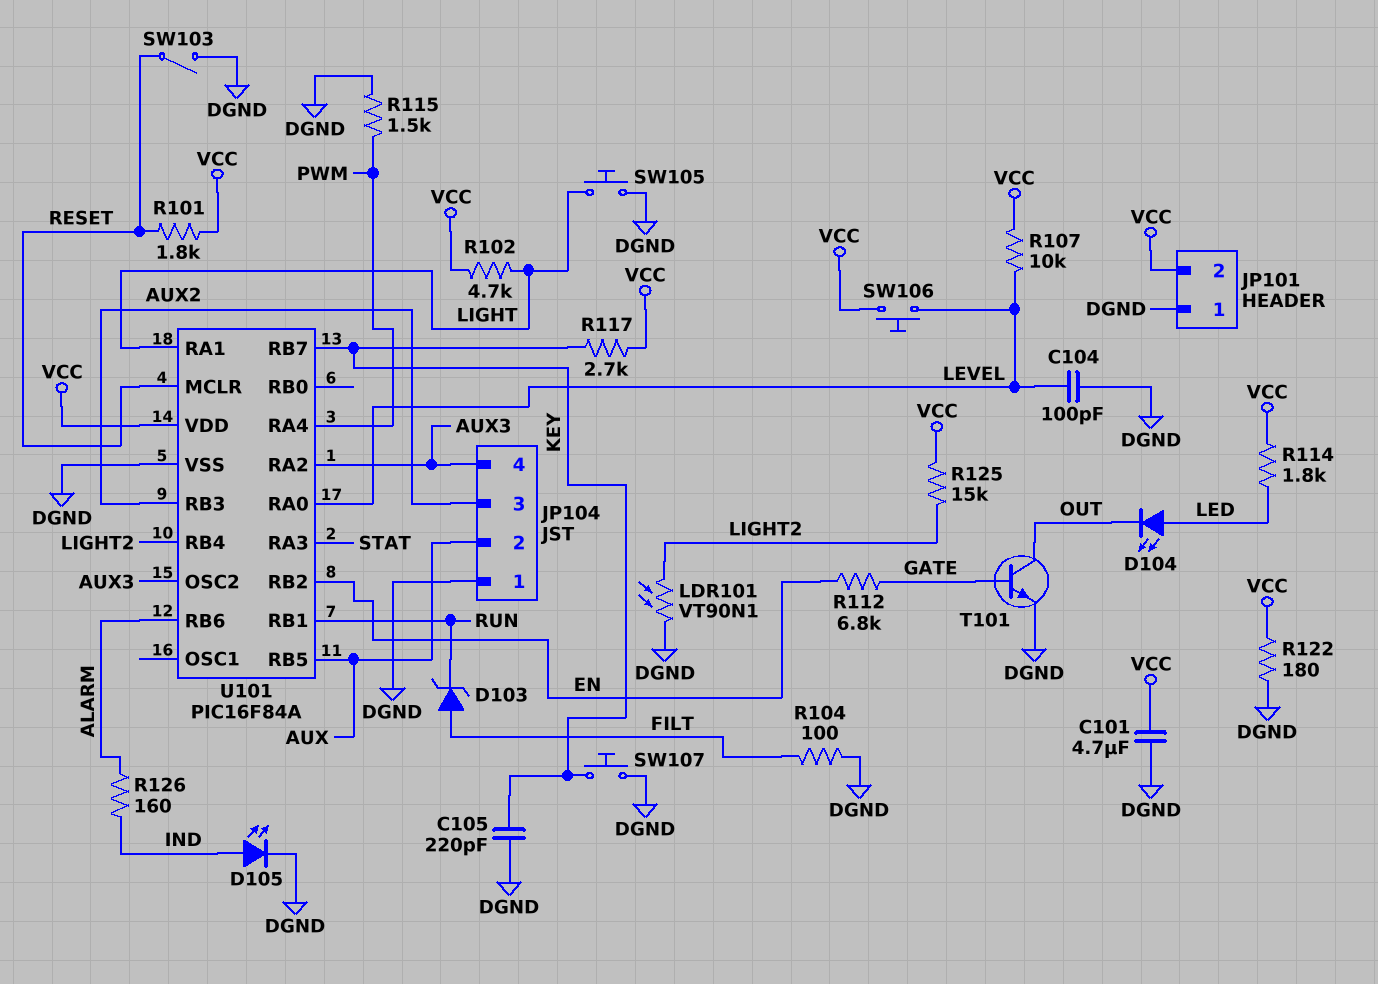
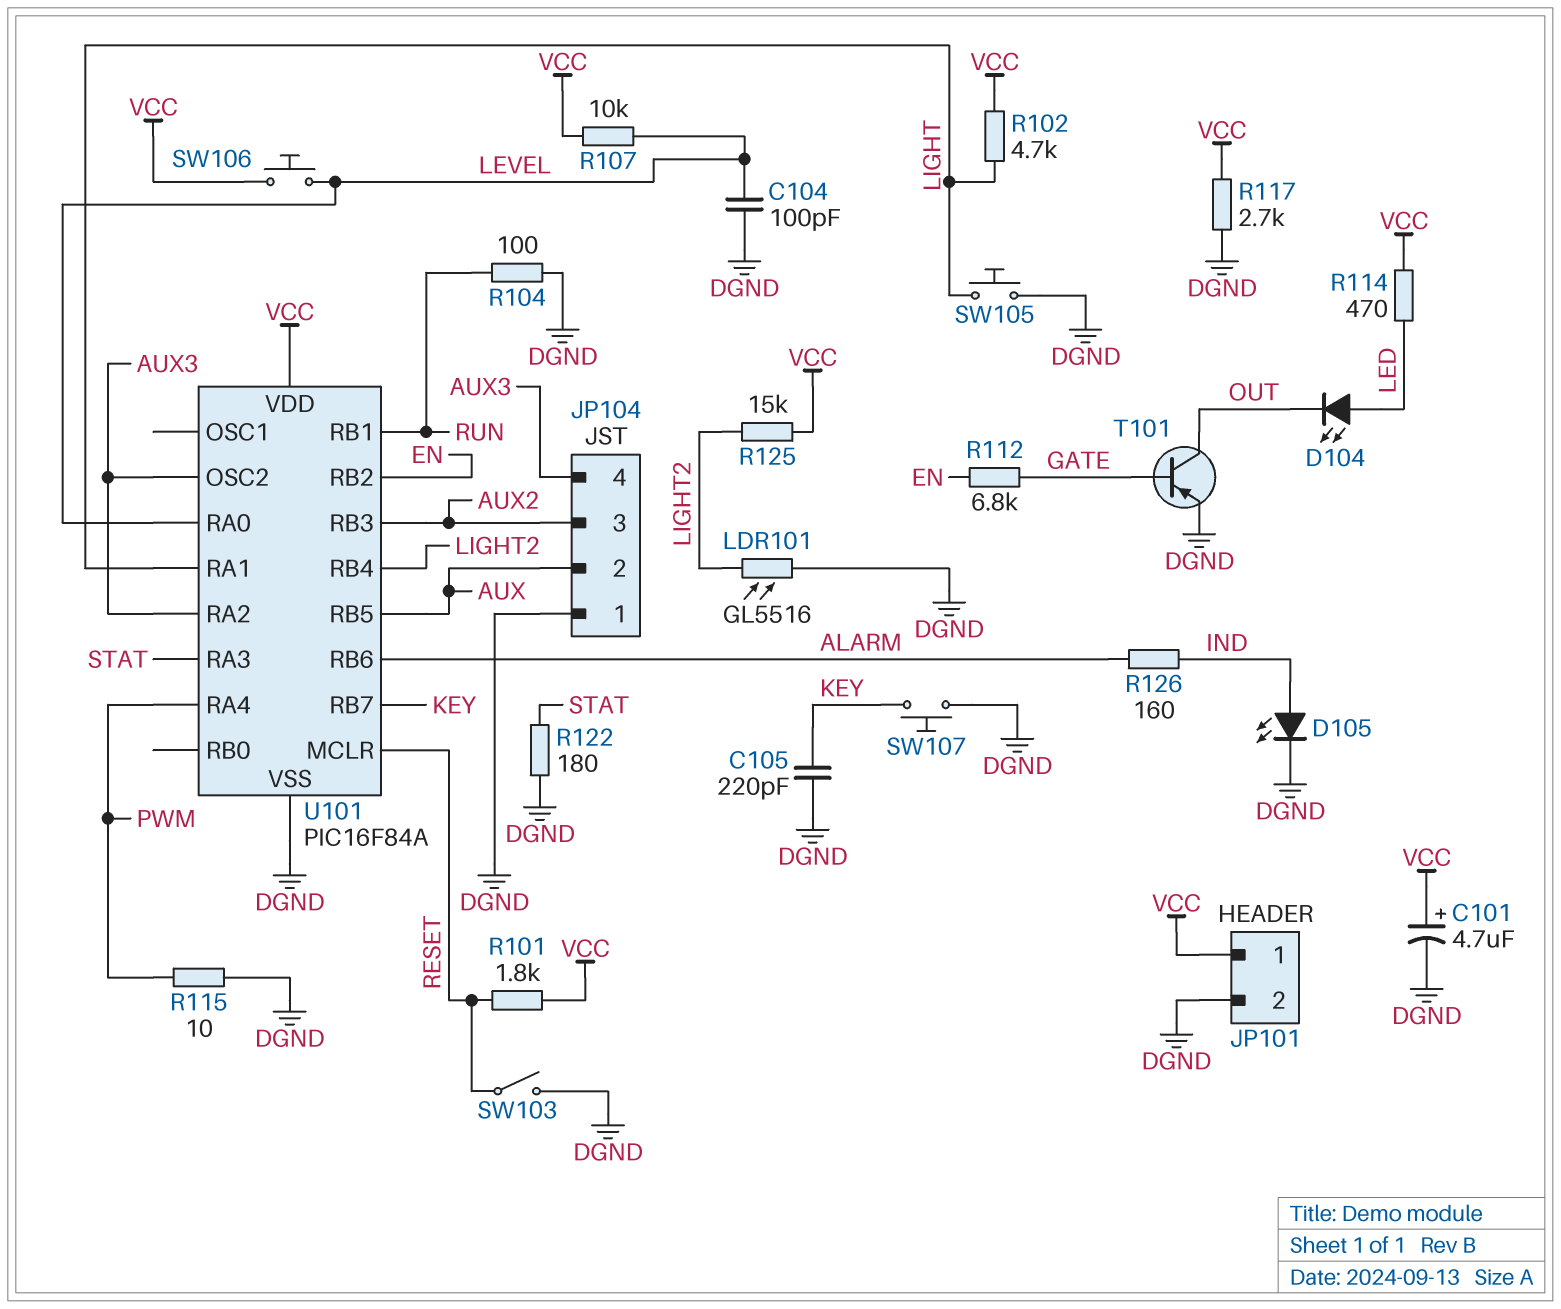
C101: 4.7uF (DGND, VCC) -> 4.7uF (plus VCC, minus DGND)
D103: zener (A FILT, K RUN) -> none
JP101 pin 1: DGND -> VCC
JP101 pin 2: VCC -> DGND
LDR101: VT90N1 (DGND, LIGHT2) -> GL5516 (DGND, LIGHT2)
R104: 100 (DGND, FILT) -> 100 (DGND, RUN)
R114: 1.8k (LED, VCC) -> 470 (LED, VCC)
R115: 1.5k (DGND, PWM) -> 10 (DGND, PWM)
R117: 2.7k (KEY, VCC) -> 2.7k (DGND, VCC)
R122: 180 (DGND, VCC) -> 180 (DGND, STAT)
T101: NPN (B GATE, C OUT, E DGND) -> PNP (B GATE, C OUT, E DGND)

